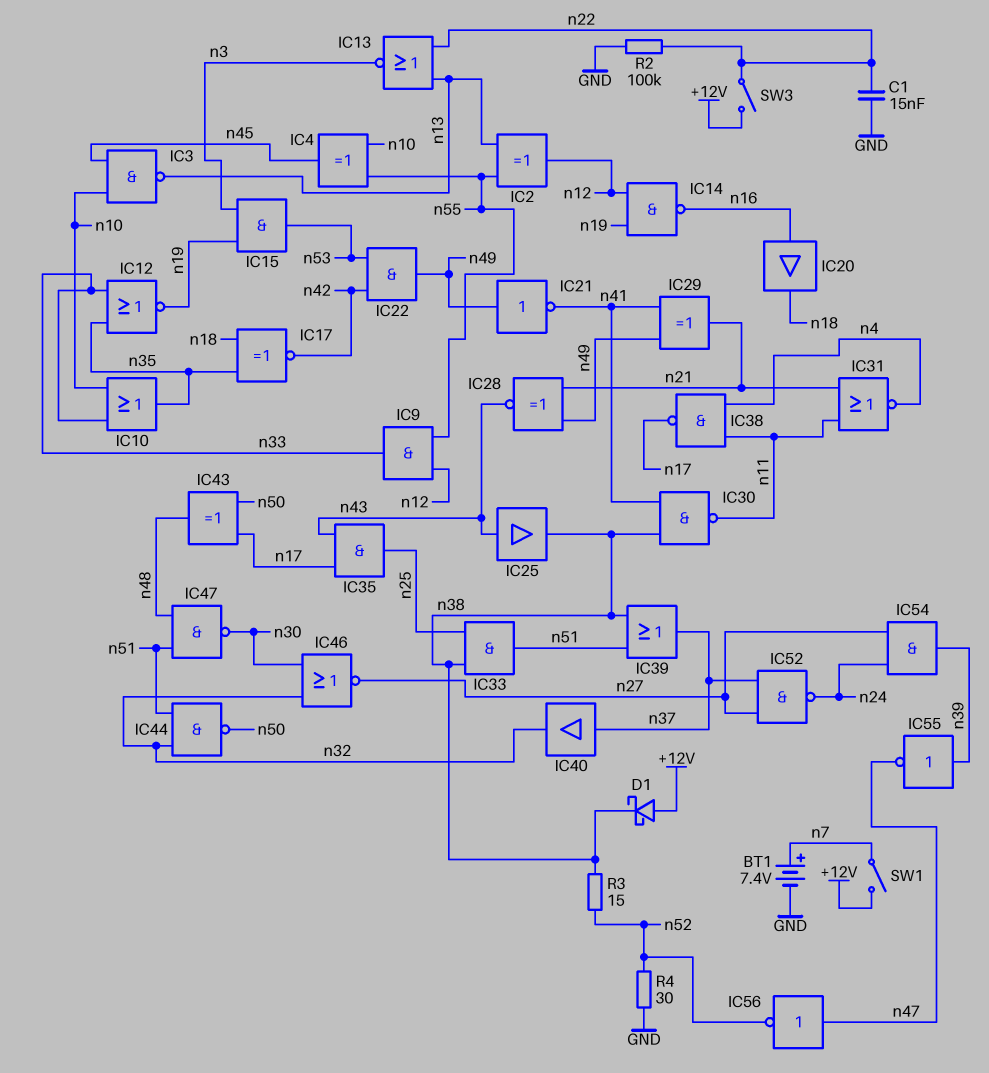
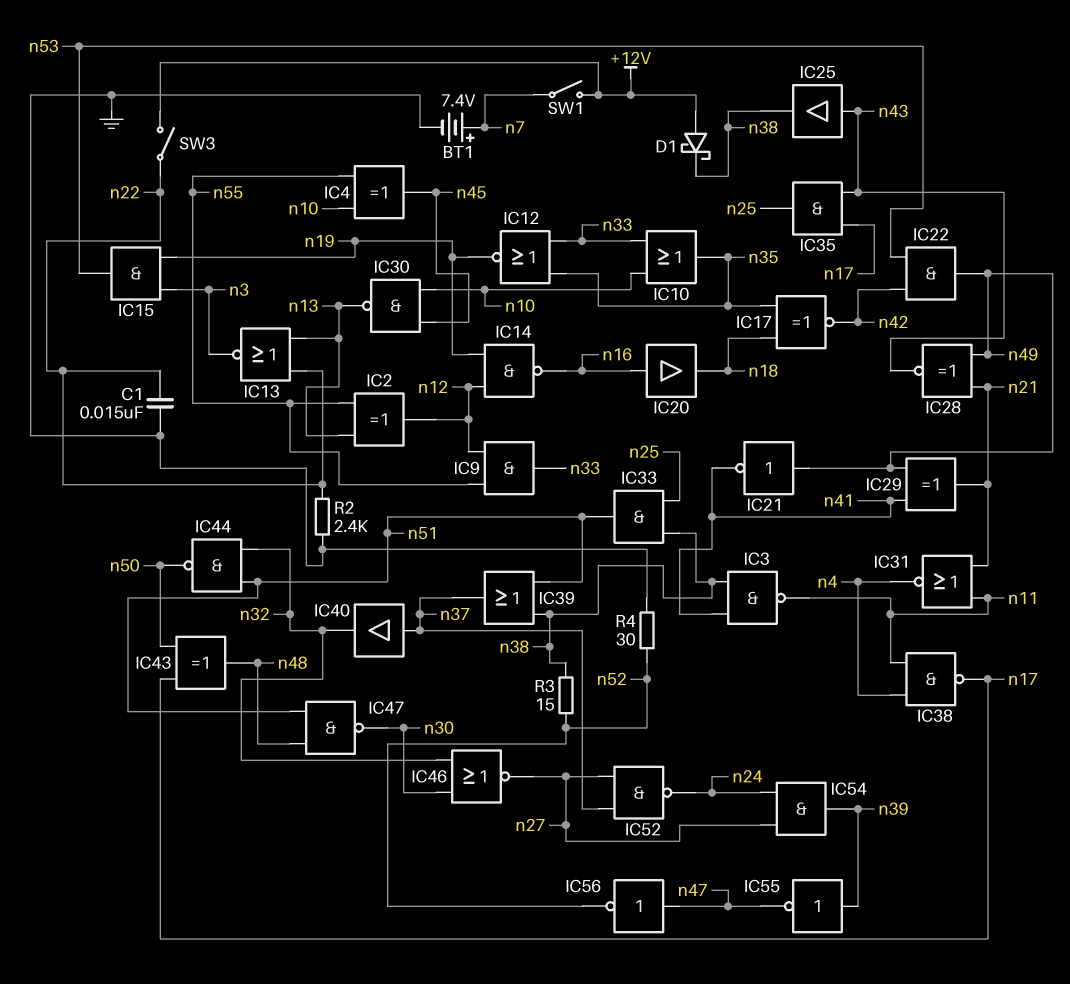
IC3: NAND (in n10, in n45, out n13) -> NAND (in n38, in n41, out n11)
IC30: NAND (in n38, in n41, out n11) -> NAND (in n10, in n45, out n13)
R2: 100k (GND, n22) -> 2.4k (GND, n22)

